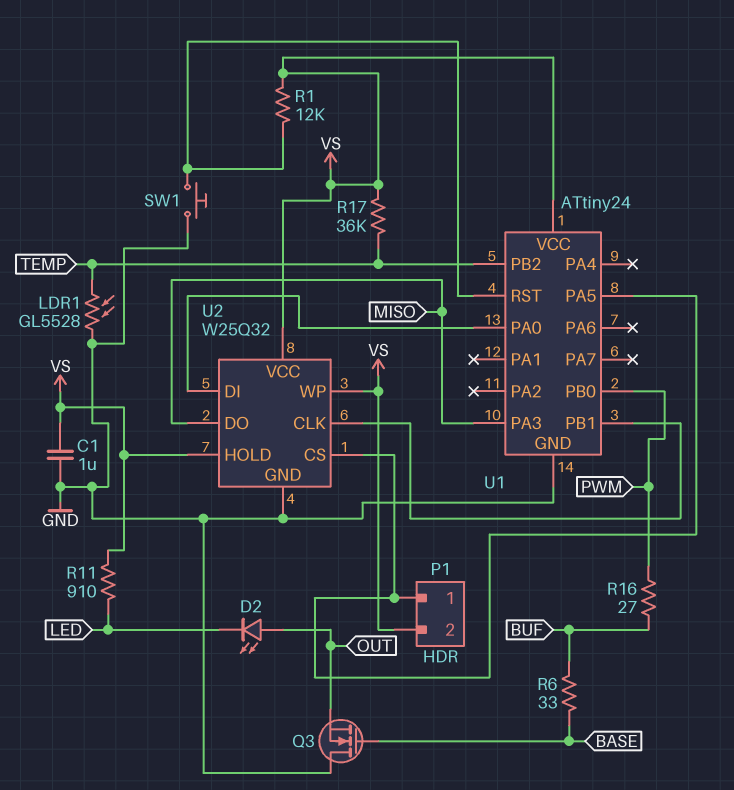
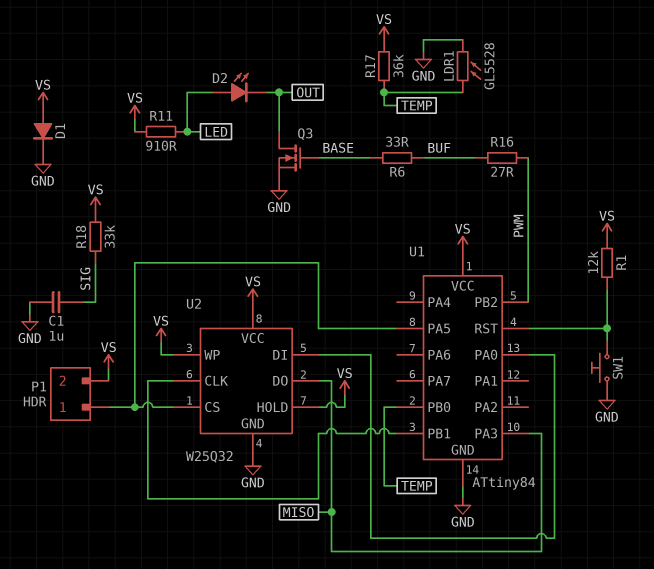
C1: 1uF (GND, VS) -> 1uF (GND, SIG)
D1: none -> diode (A VS, K GND)
D2: LED (A OUT, K LED) -> LED (A LED, K OUT)
Q3: NMOS (G BASE, D GND, S OUT) -> NMOS (G BASE, D OUT, S GND)
R18: none -> 33k (SIG, VS)
U1: ATtiny24 -> ATtiny84
U1 pin PB0: PWM -> TEMP
U1 pin PB2: TEMP -> PWM

